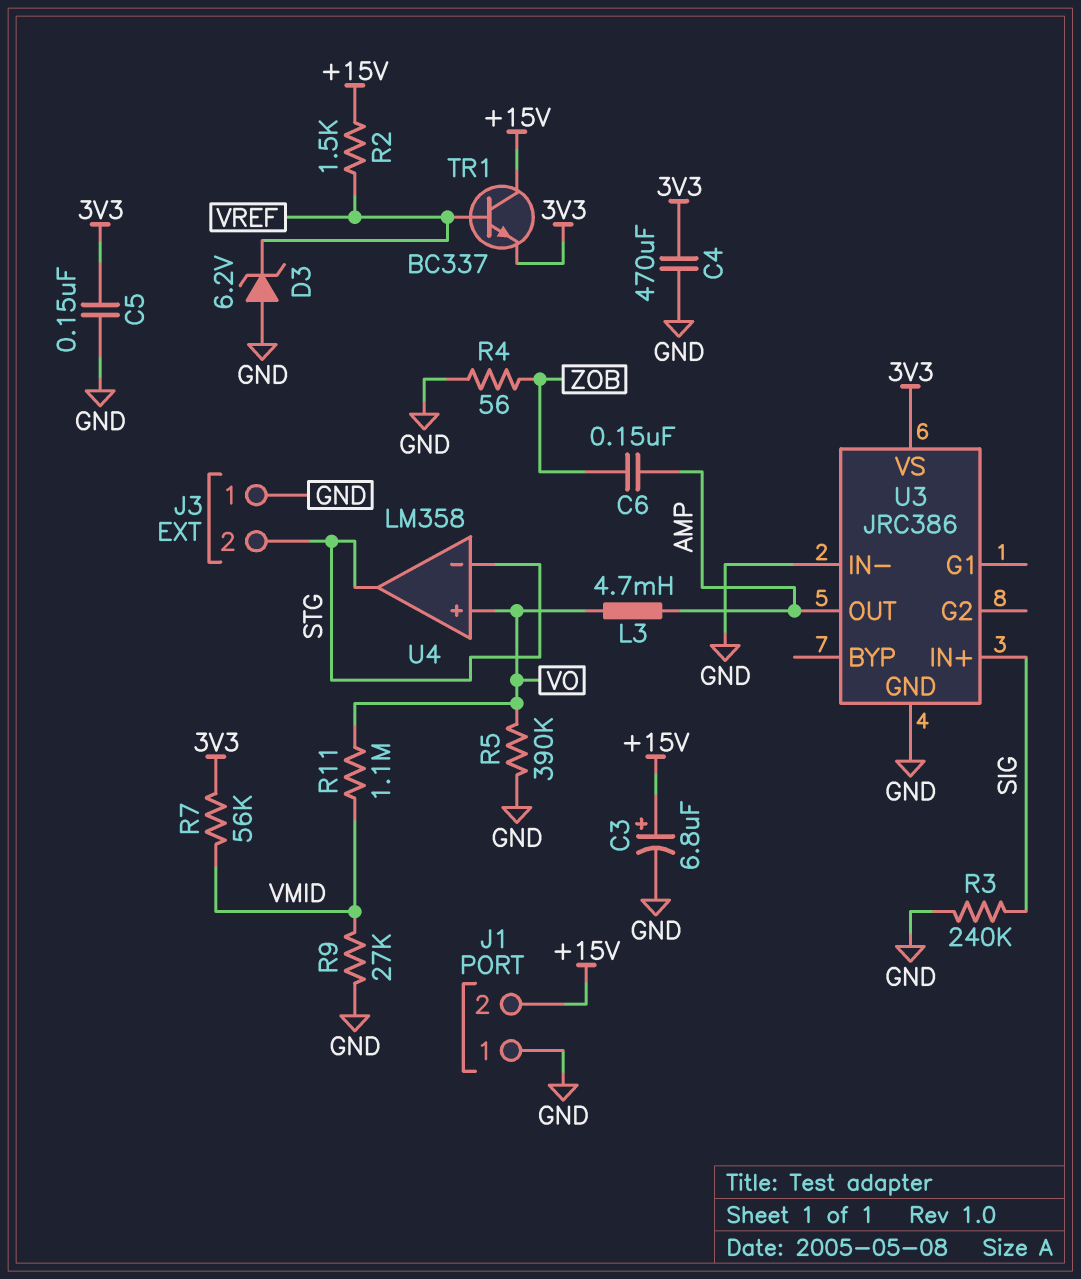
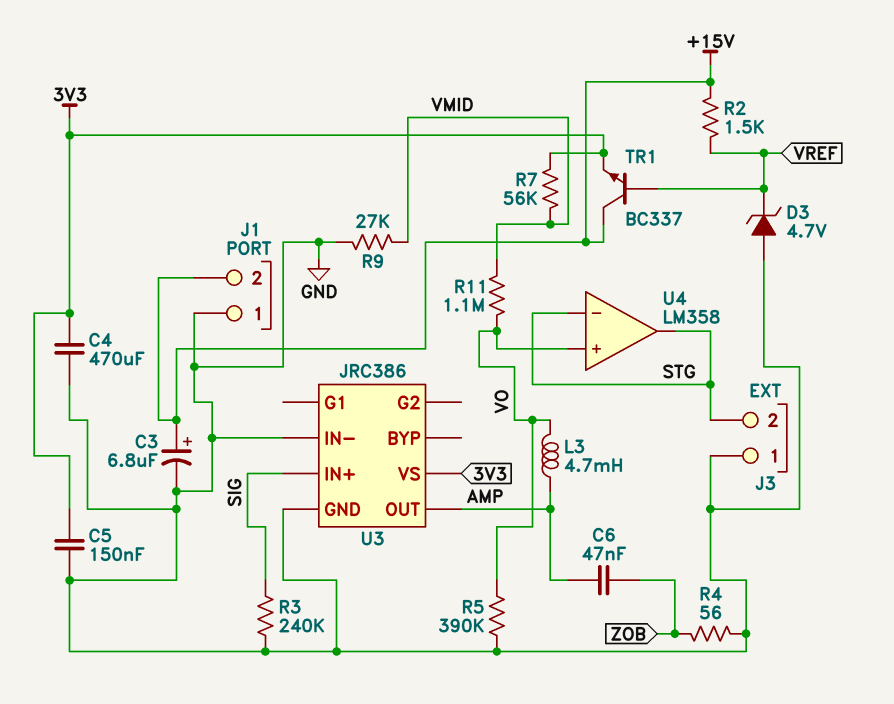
C6: 150nF (AMP, ZOB) -> 47nF (AMP, ZOB)
D3: zener 6.2V (A GND, K VREF) -> zener 4.7V (A GND, K VREF)

